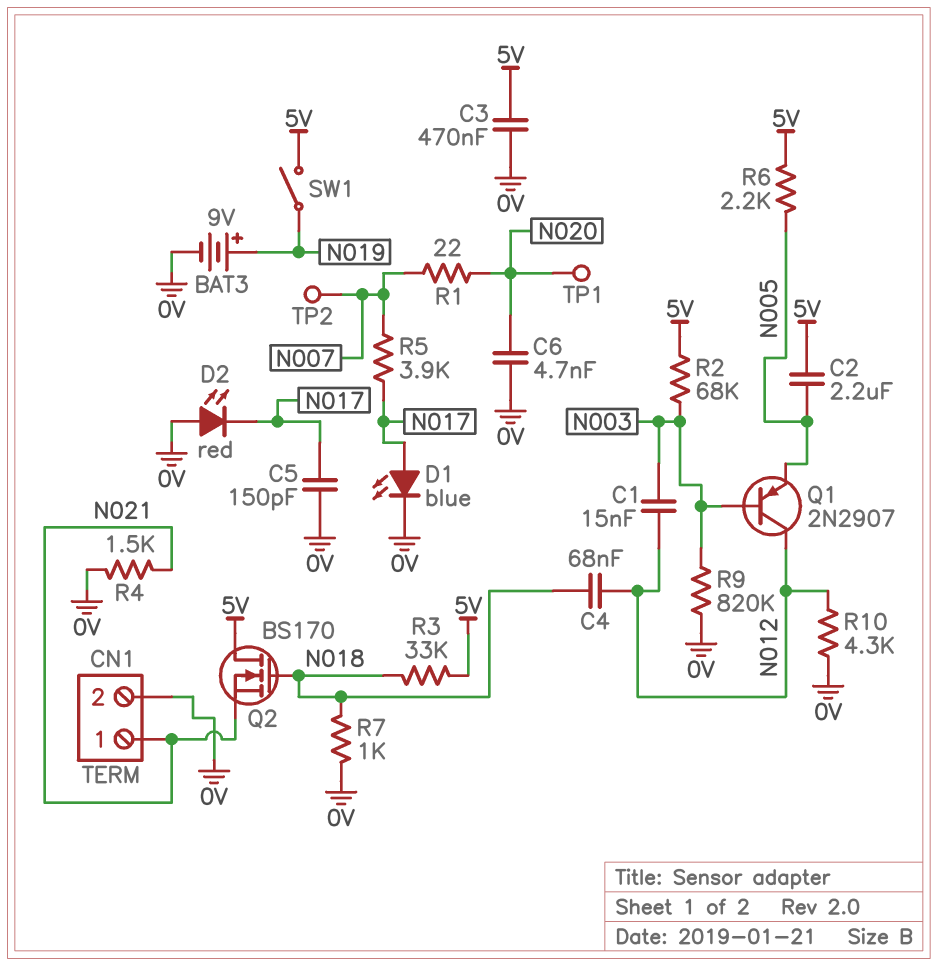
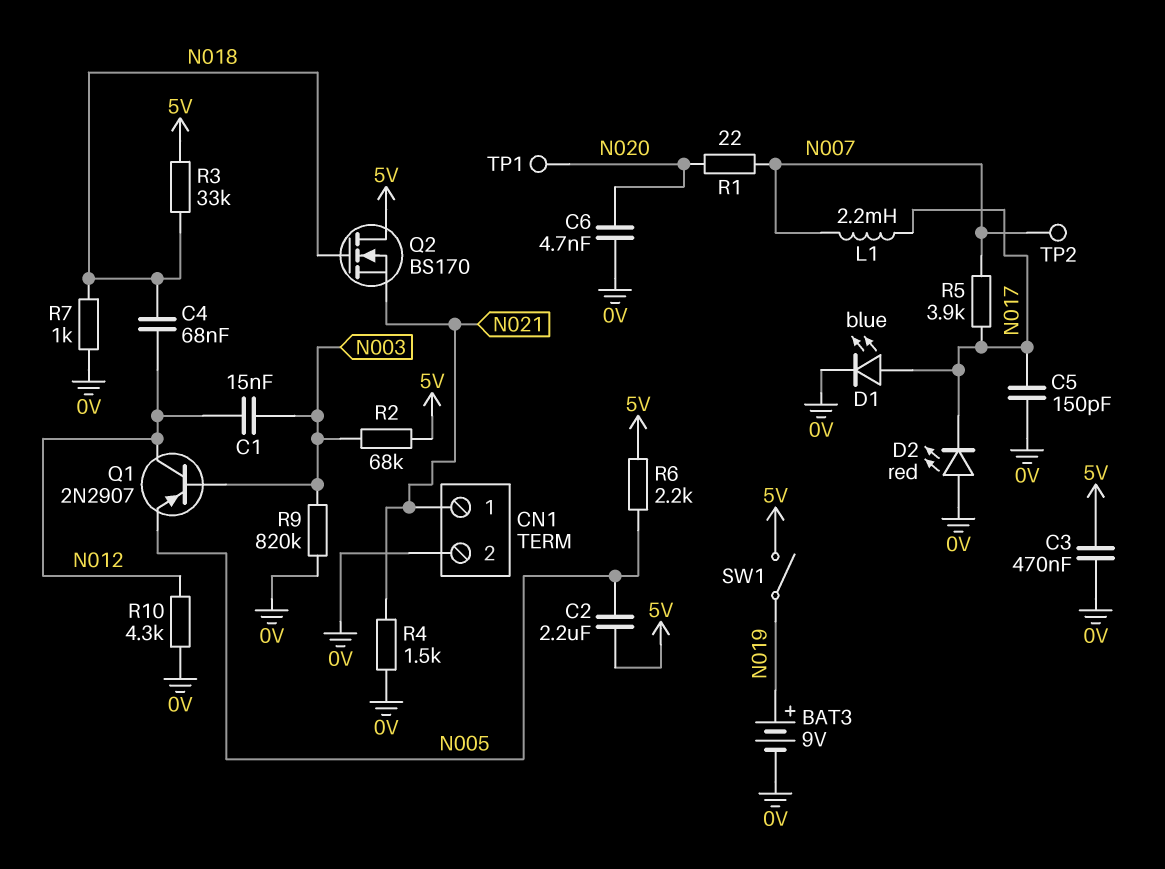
L1: none -> 2.2mH (N007, N017)

